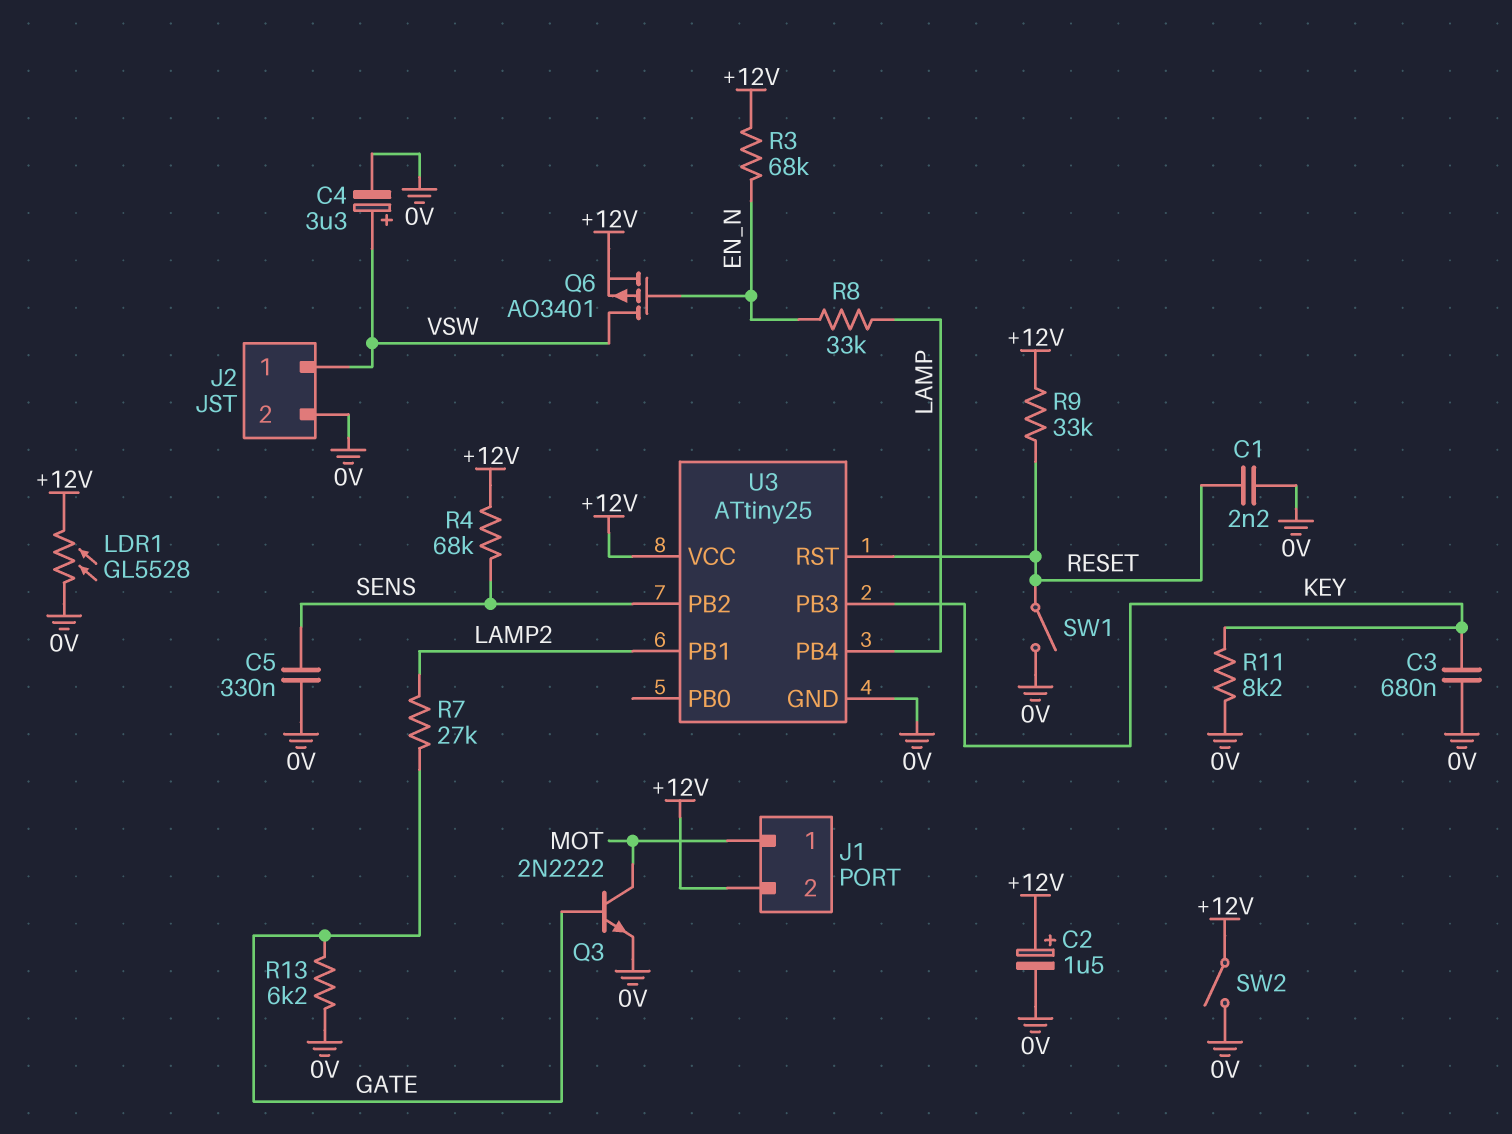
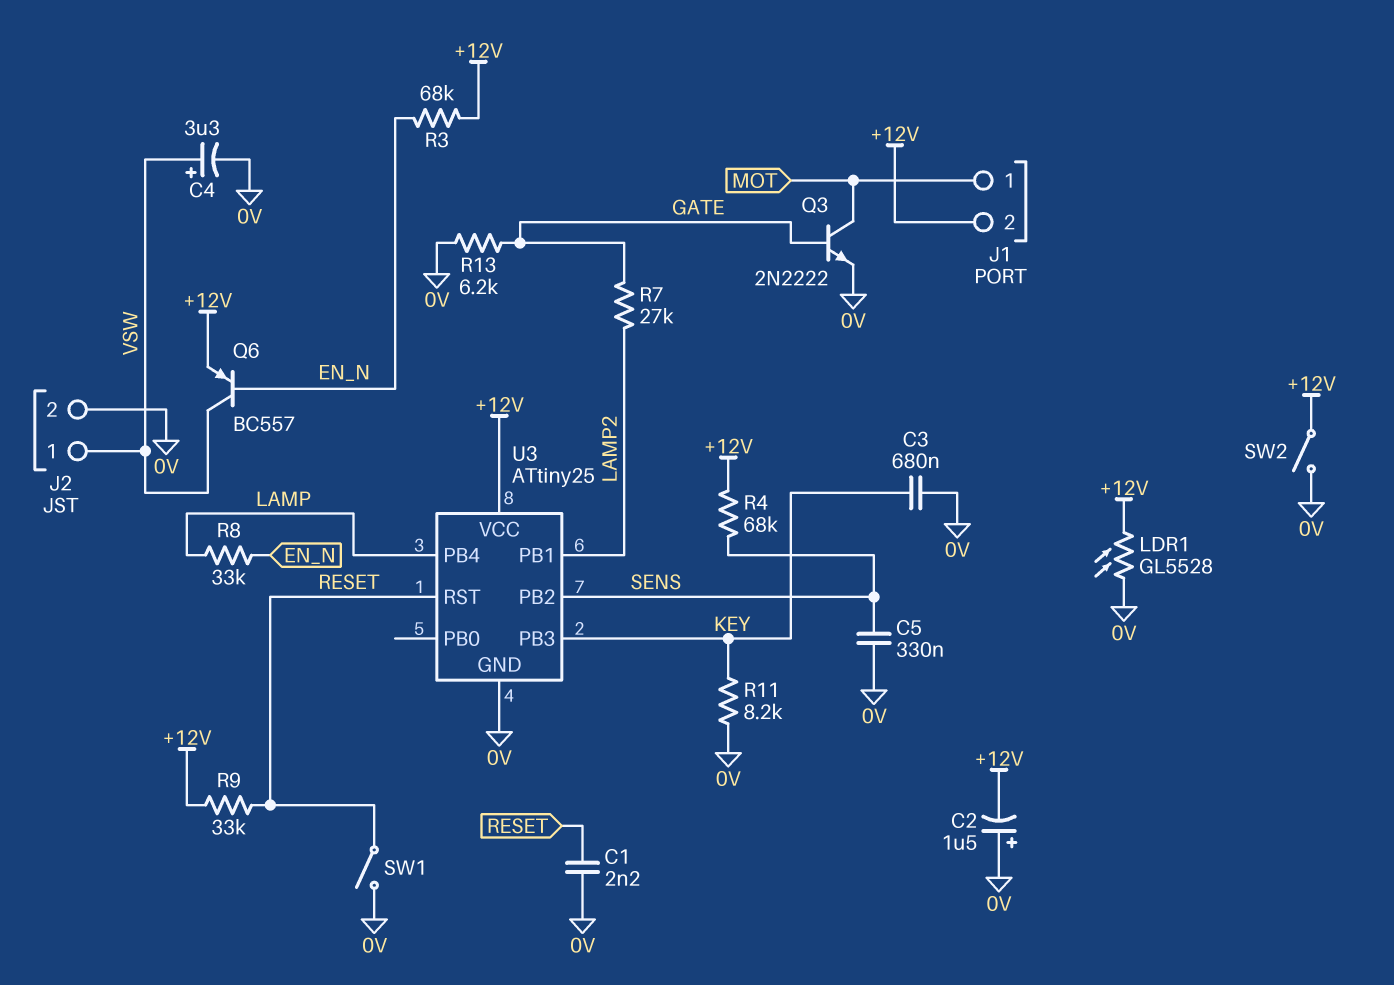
C2: 1.5uF (plus +12V, minus 0V) -> 1.5uF (plus 0V, minus +12V)
Q6: PMOS AO3401 (G EN_N, D VSW, S +12V) -> PNP BC557 (B EN_N, C VSW, E +12V)

